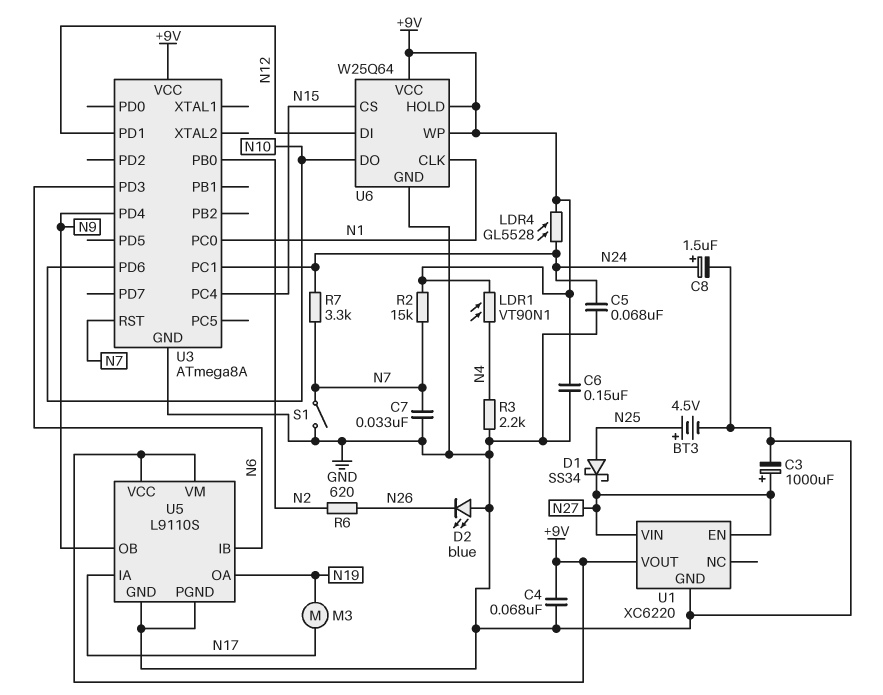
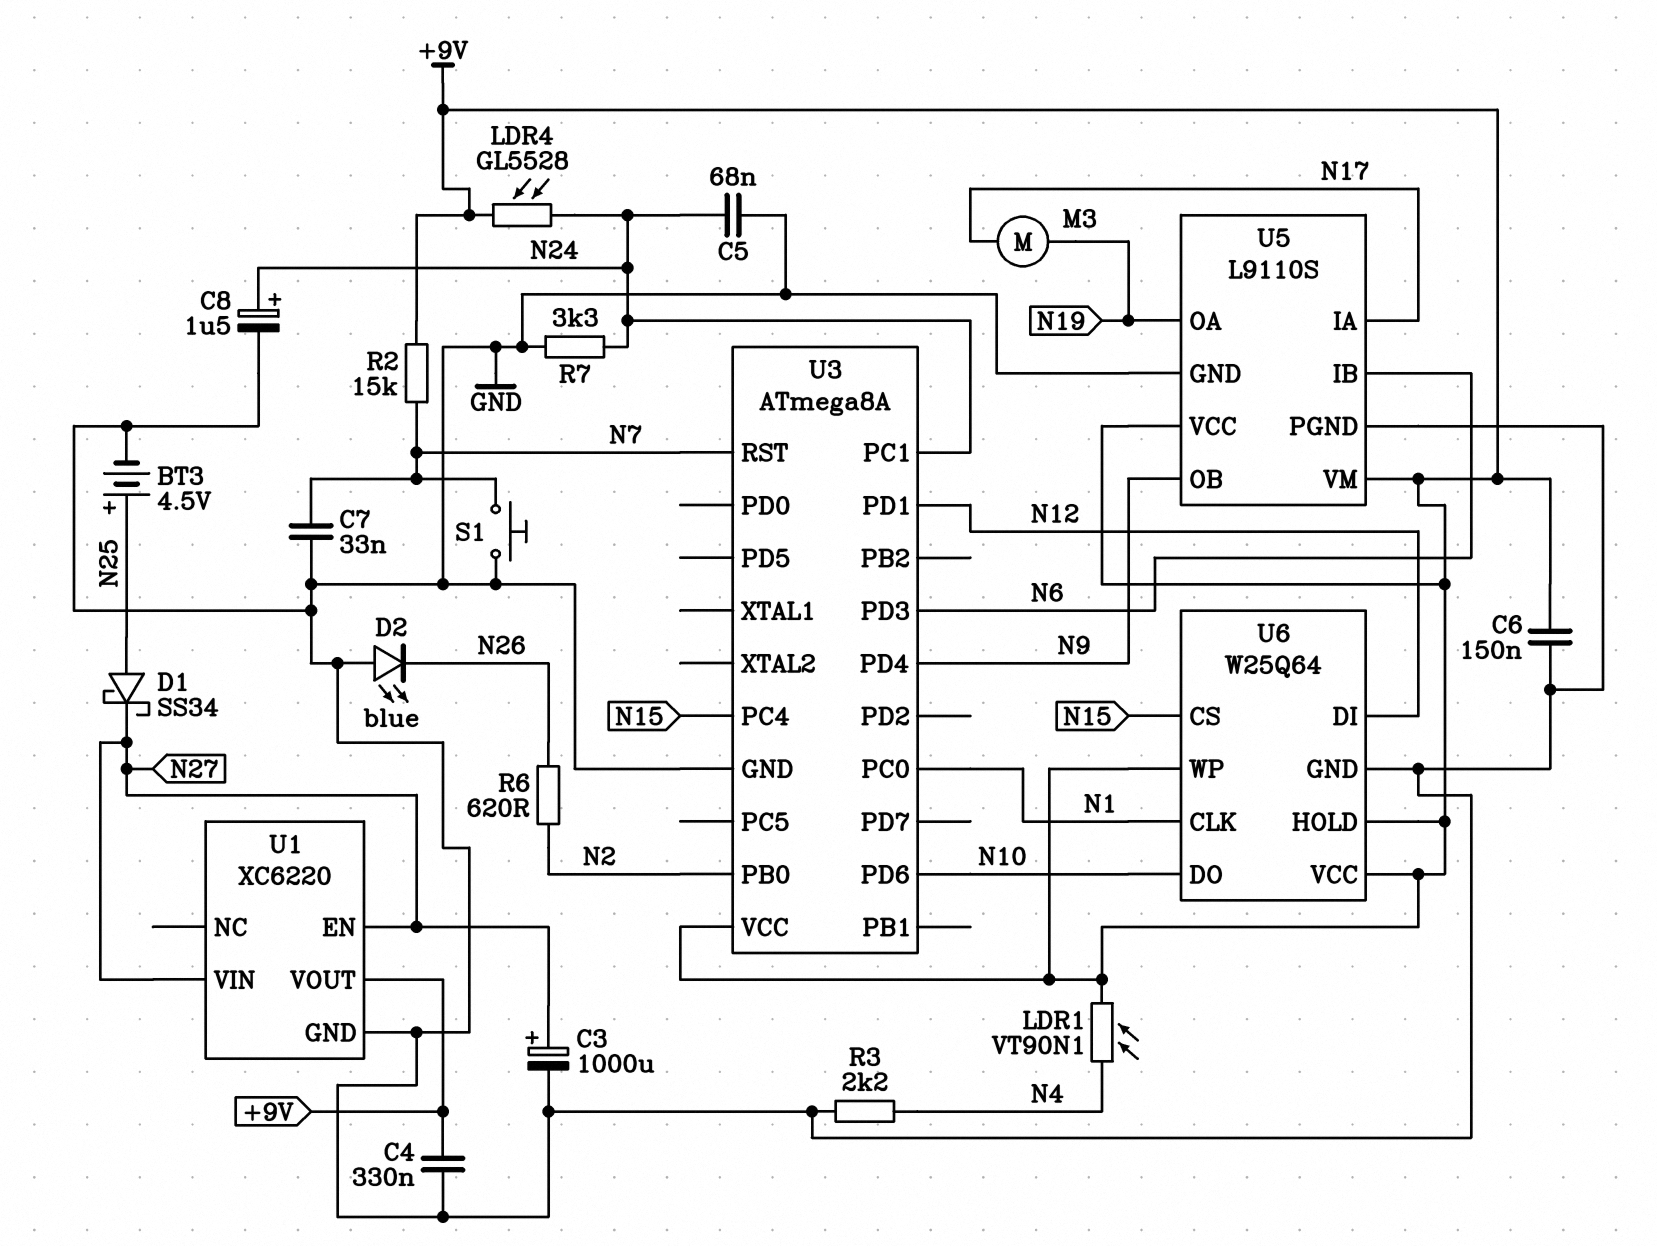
C4: 68nF (+9V, GND) -> 330nF (+9V, GND)
R7: 3.3k (N7, N24) -> 3.3k (GND, N24)
S1: switch (GND, N7) -> button (GND, N7)

